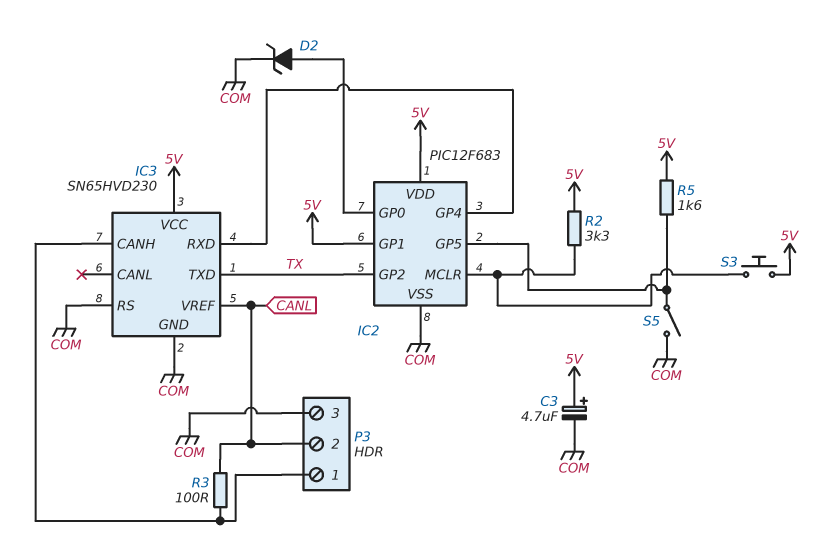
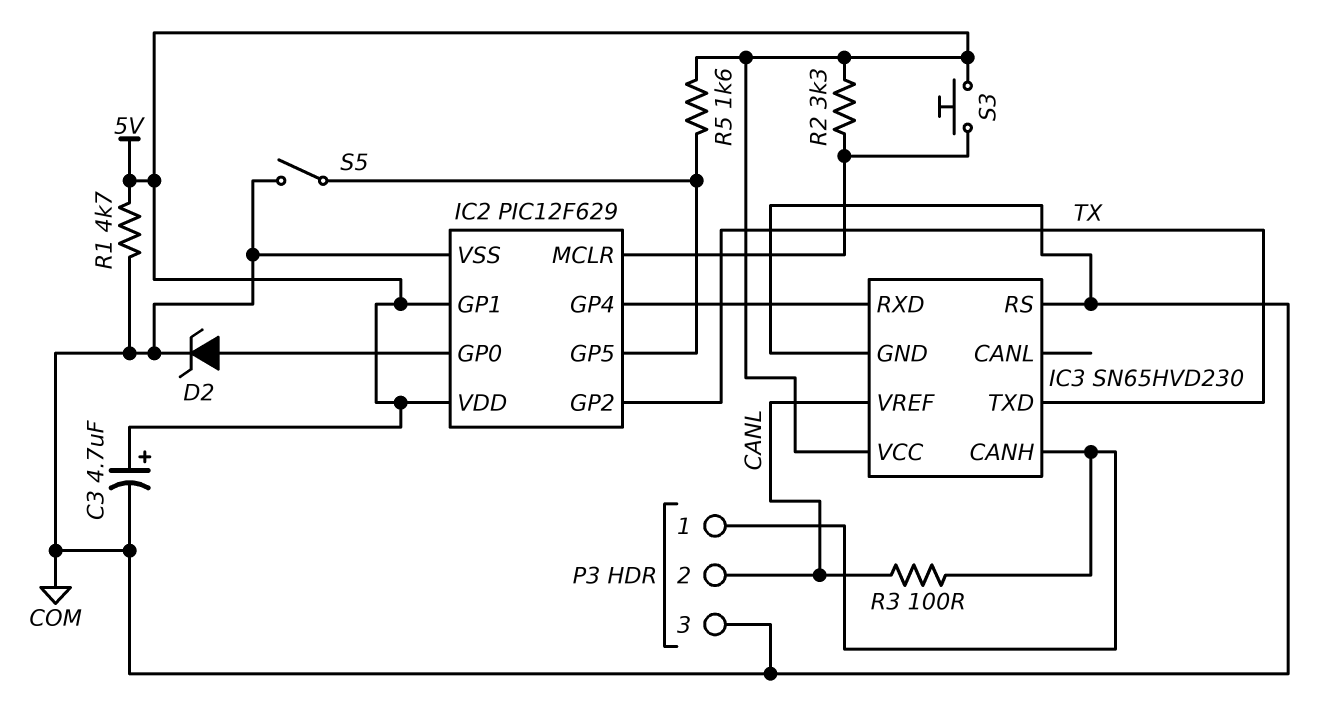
IC2: PIC12F683 -> PIC12F629
R1: none -> 4.7k (5V, COM)

